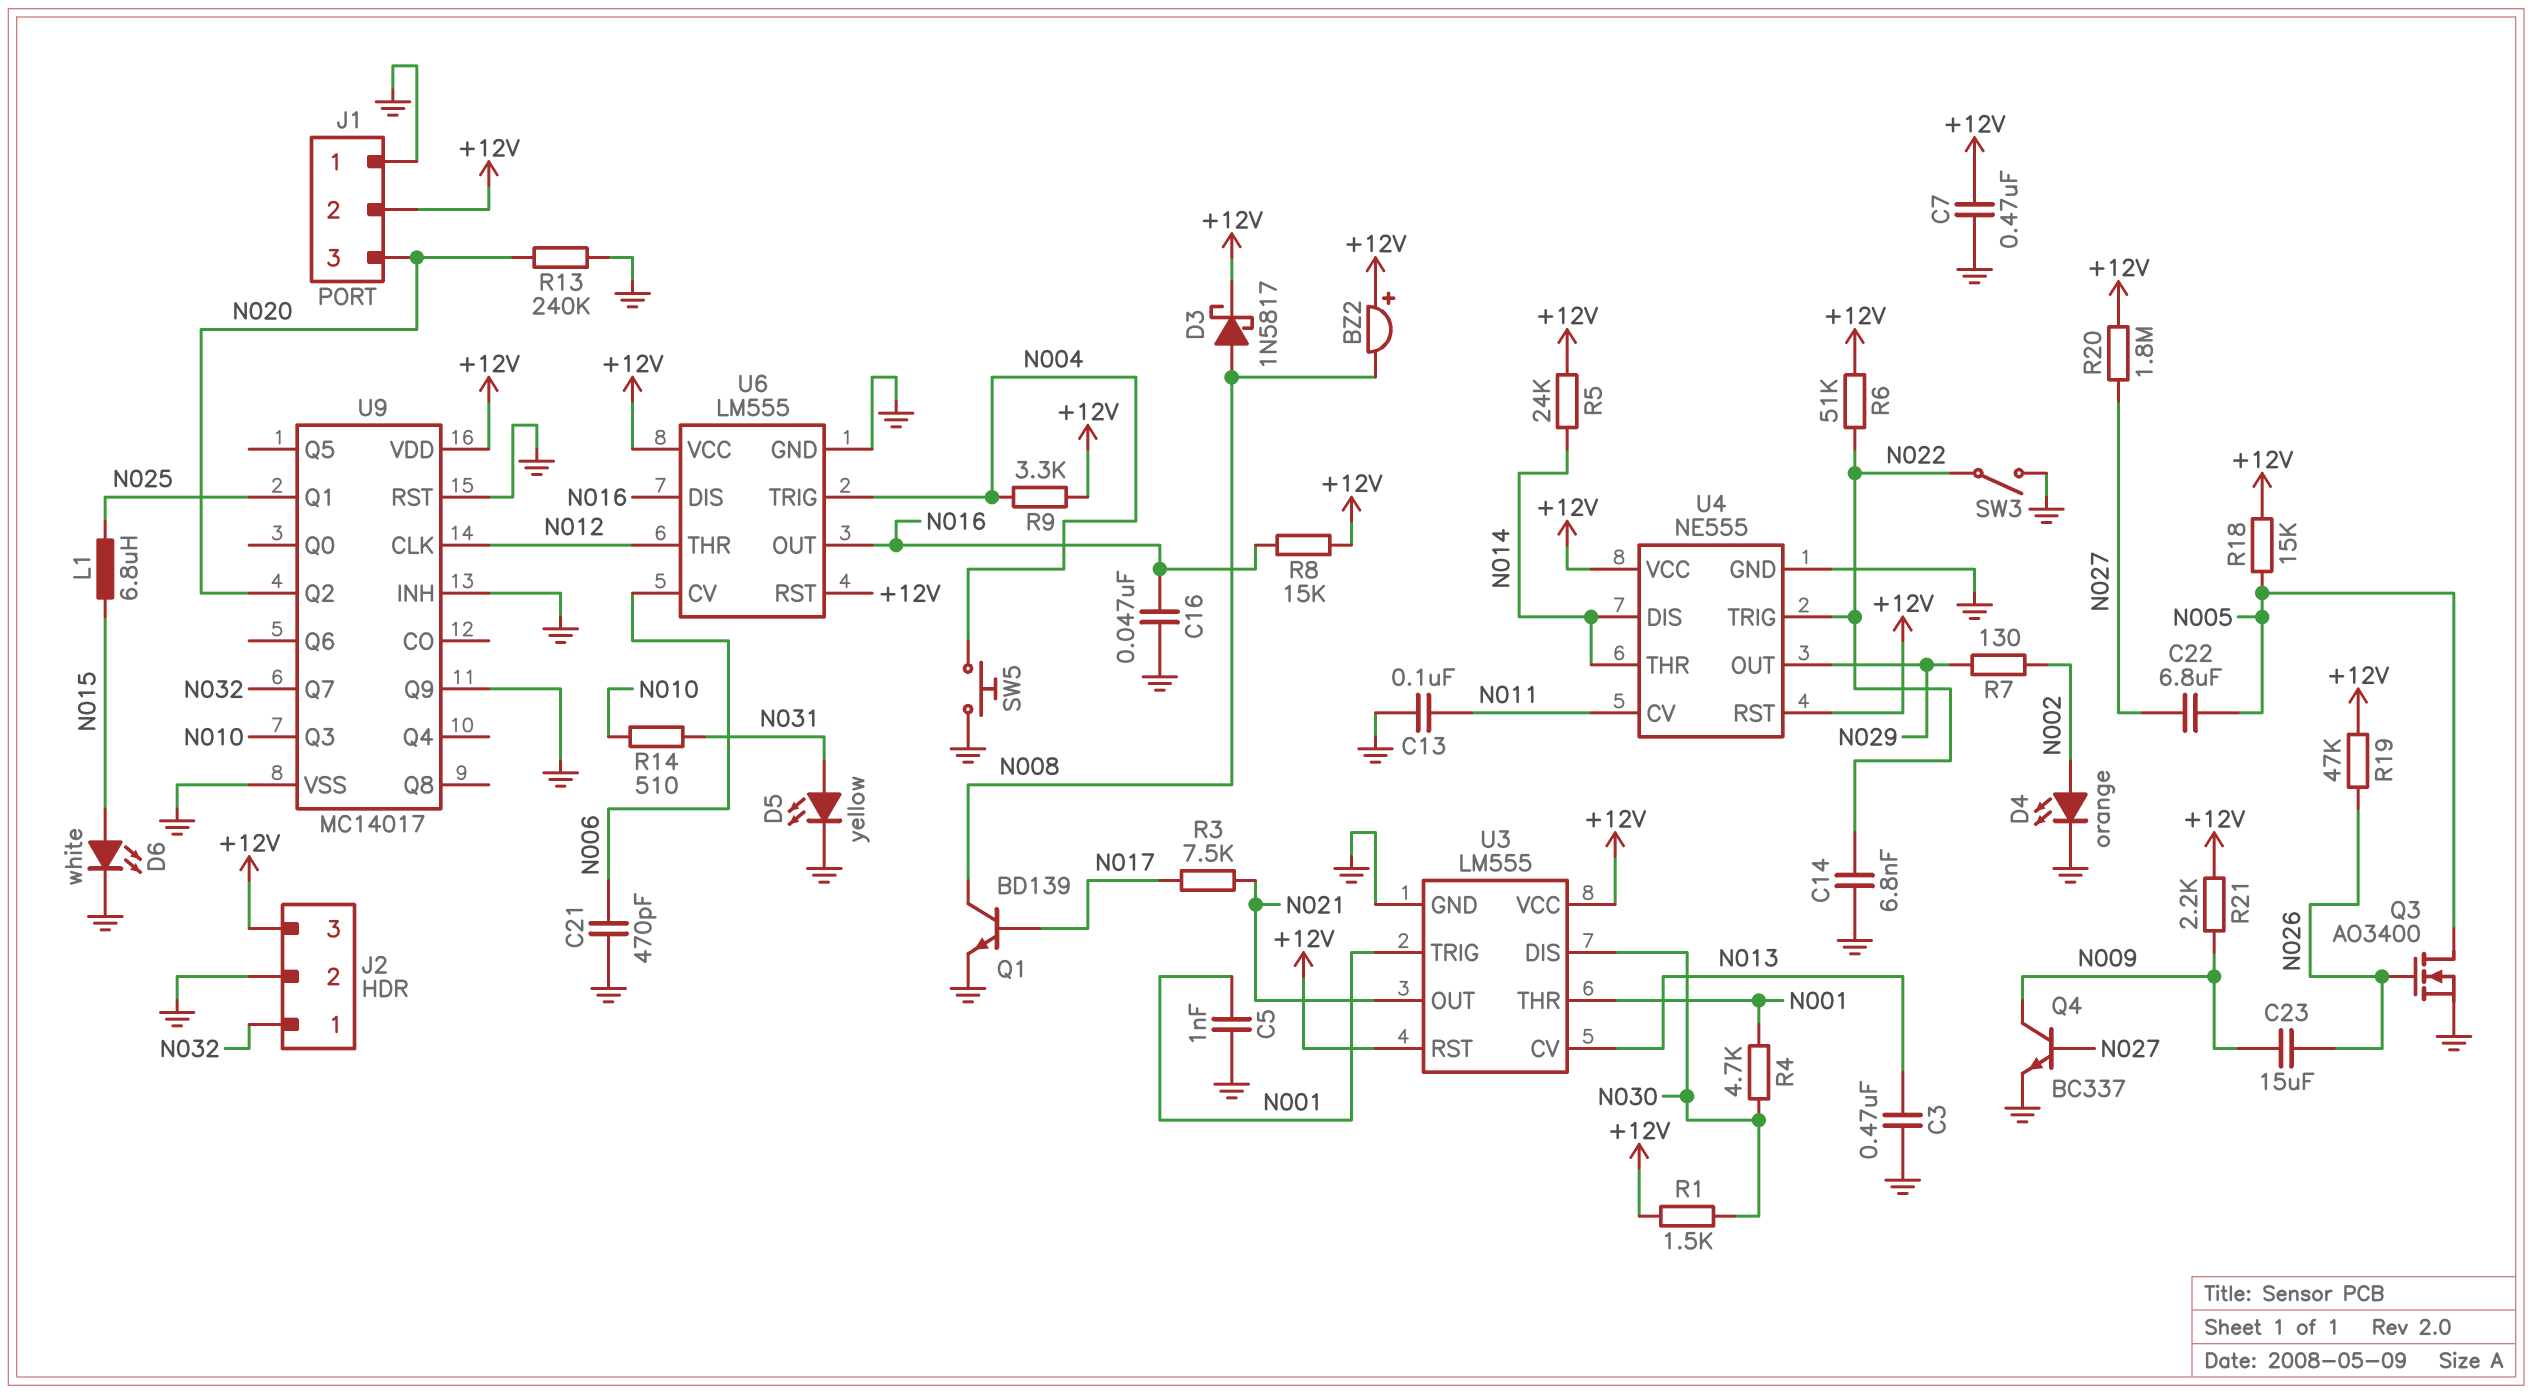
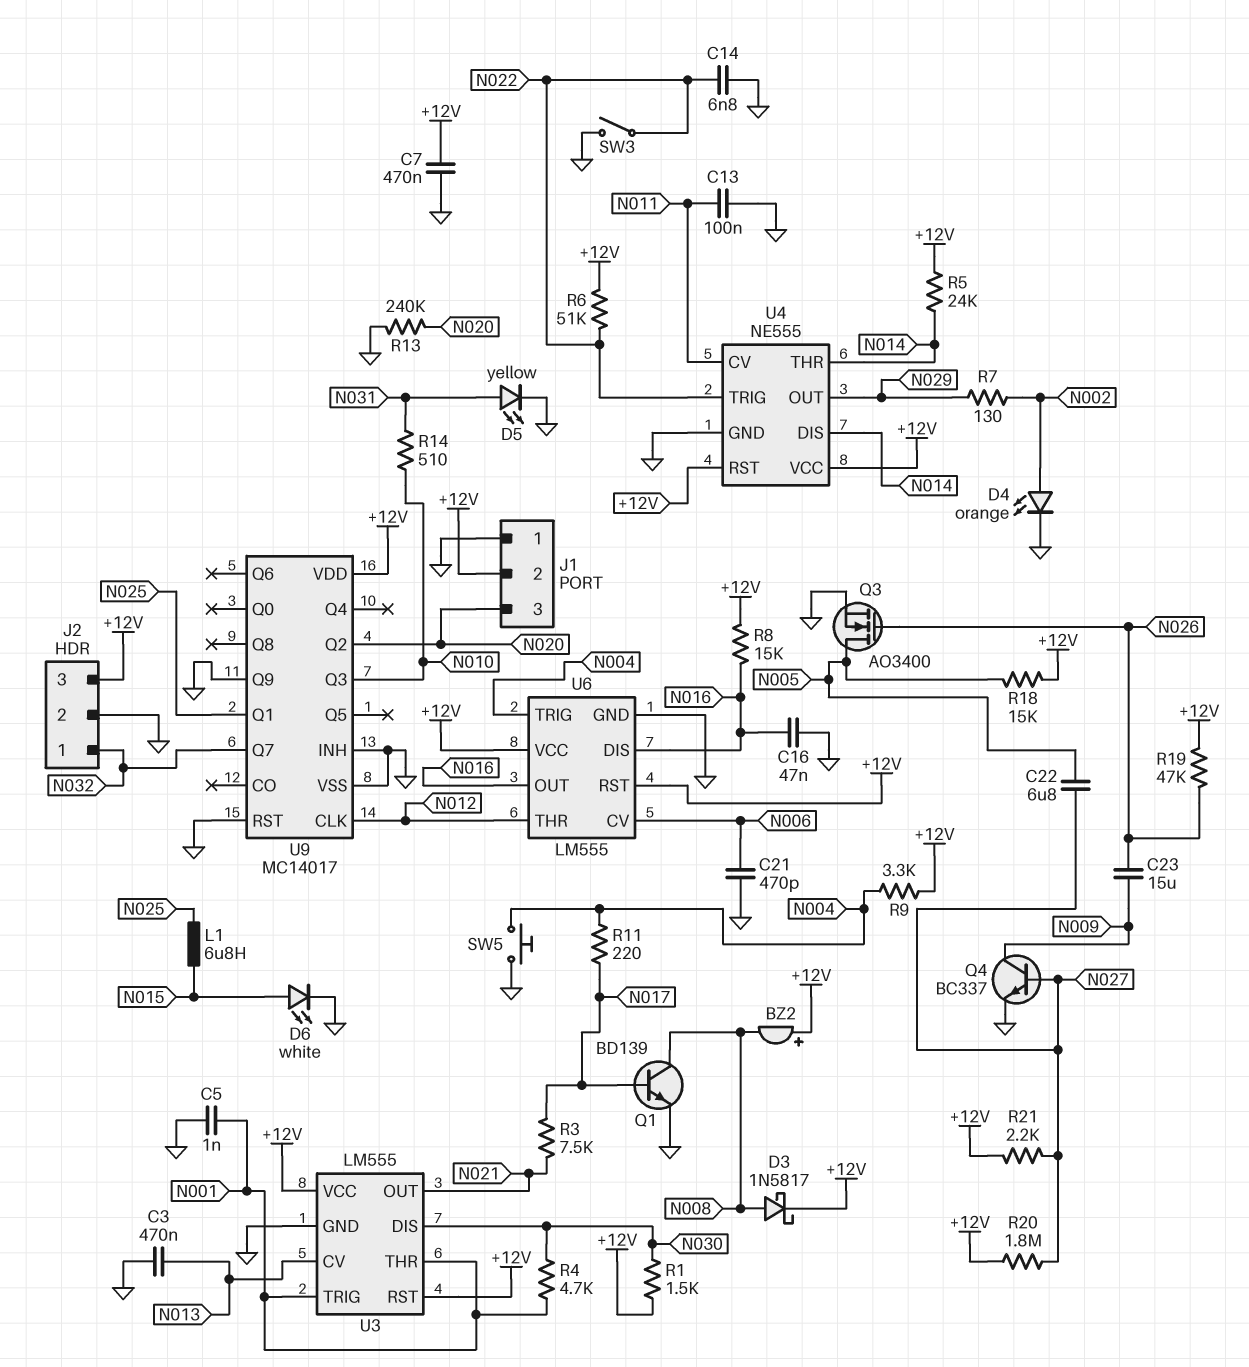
R11: none -> 220 (N004, N017)
R21: 2.2k (+12V, N009) -> 2.2k (+12V, N027)

